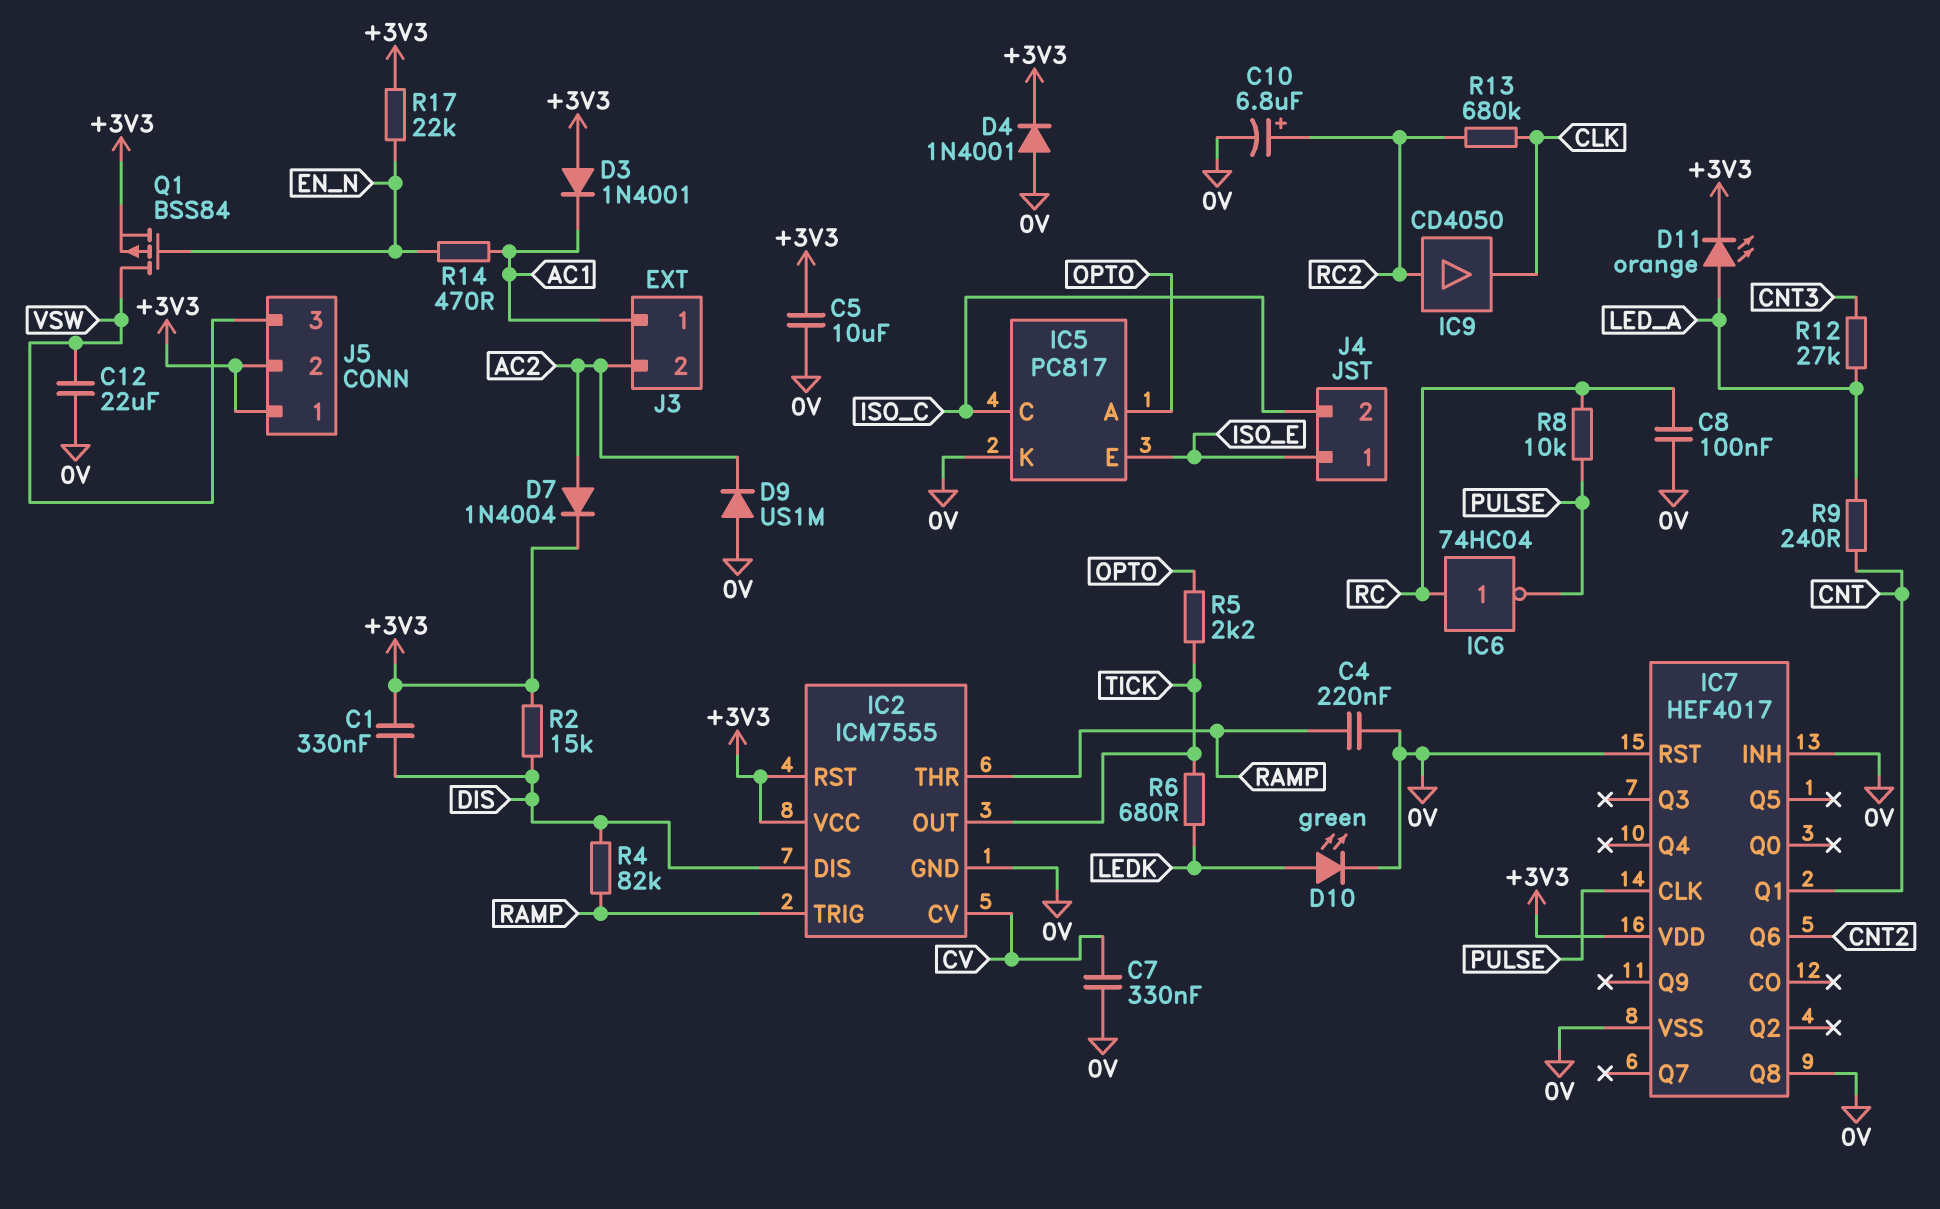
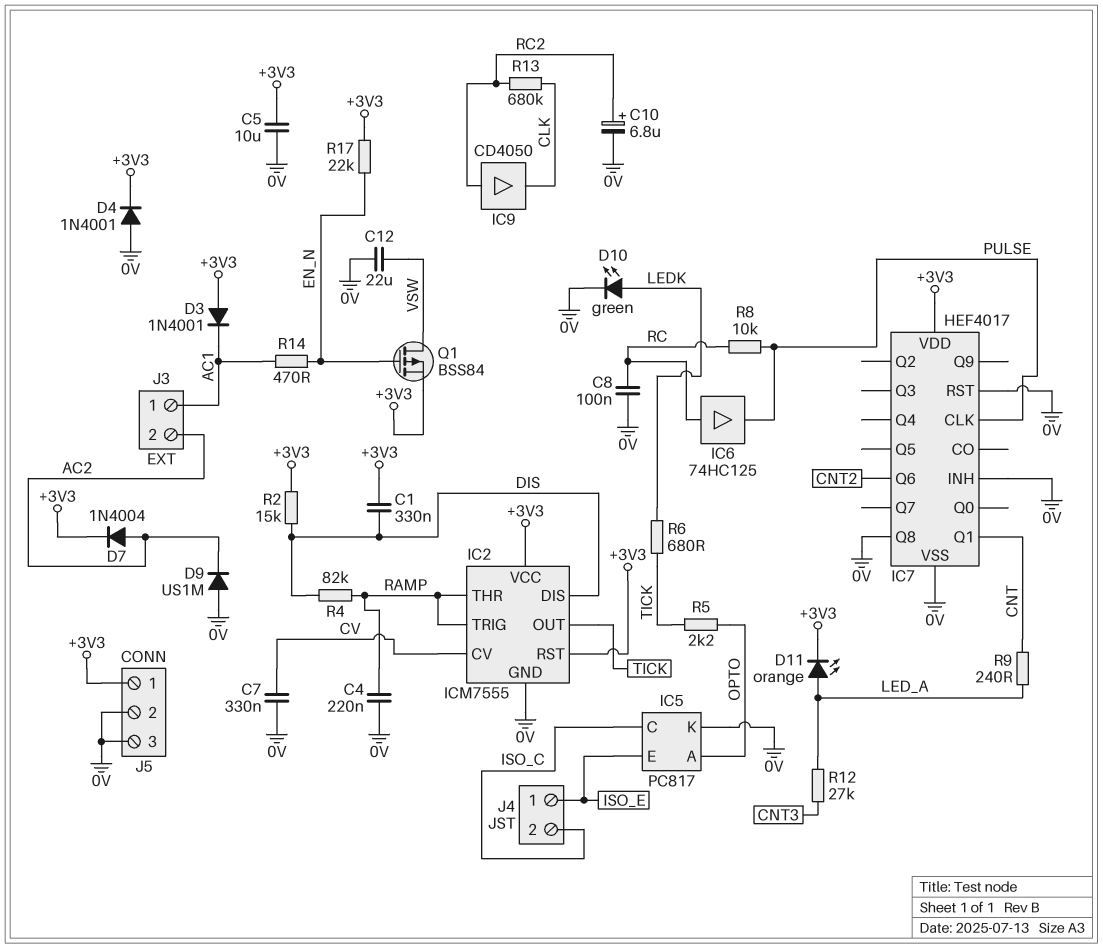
IC6: NOT 74HC04 (in RC, out PULSE) -> buffer 74HC125 (in RC, out PULSE)
J5 pin 2: +3V3 -> 0V
J5 pin 3: VSW -> 0V

